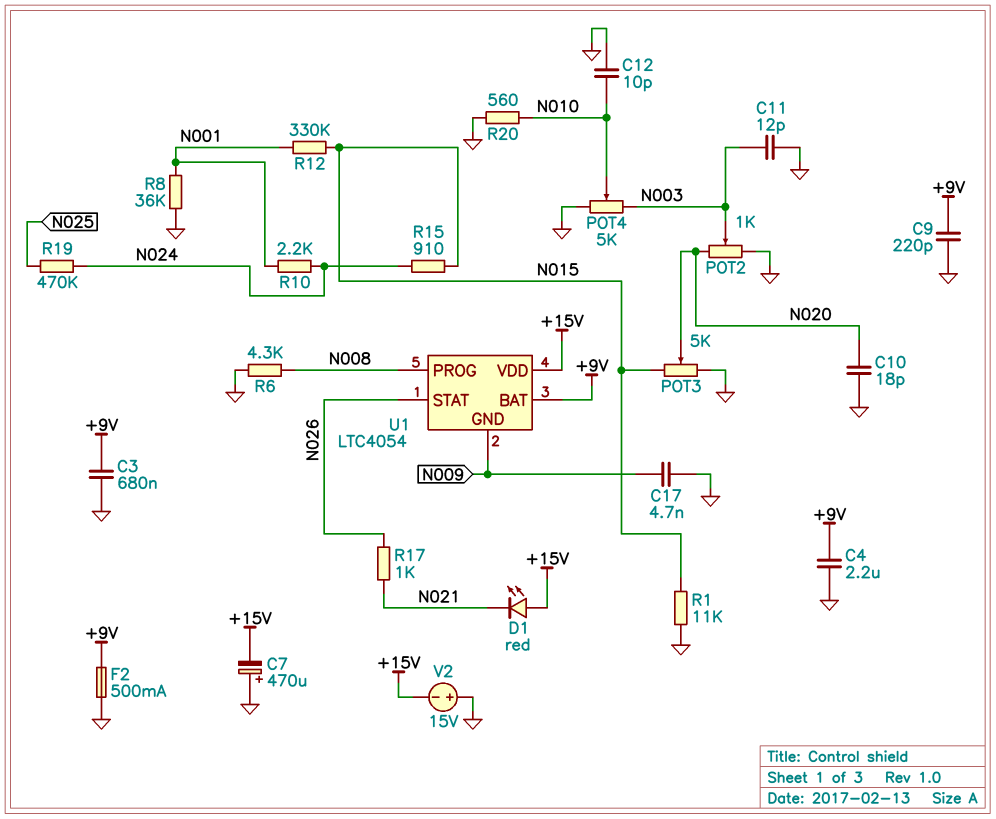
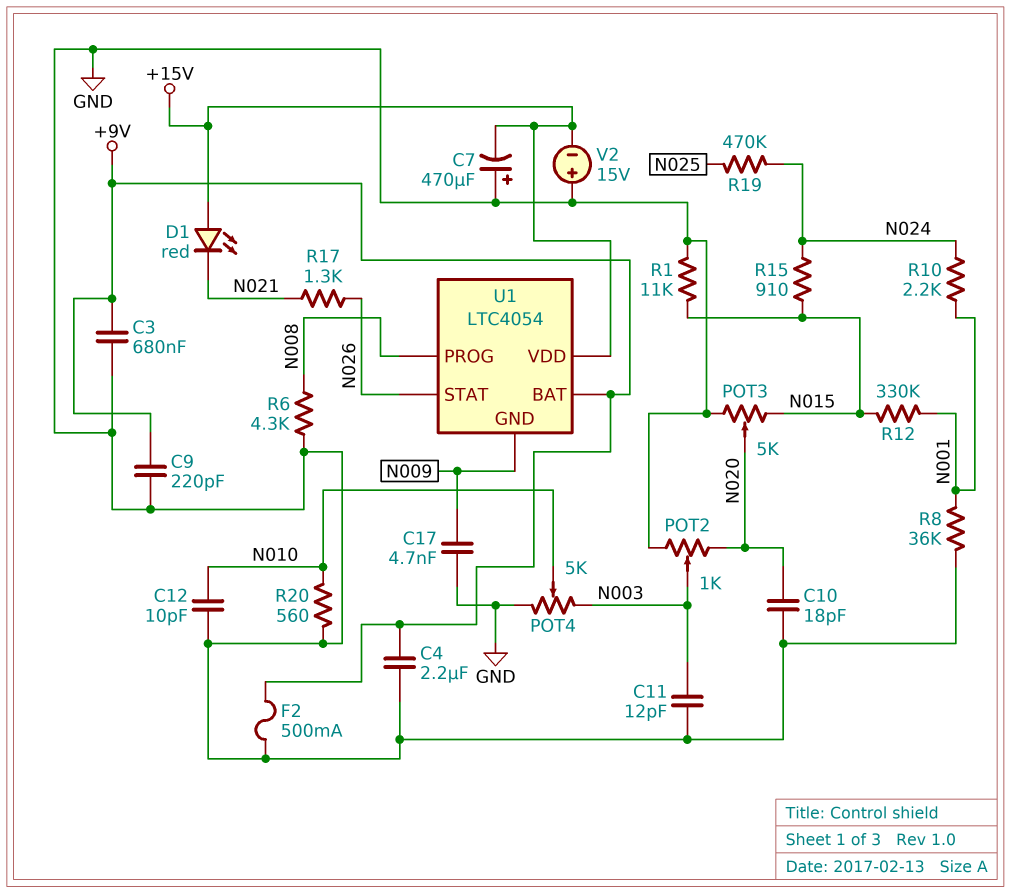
R17: 1k (N021, N026) -> 1.3k (N021, N026)

